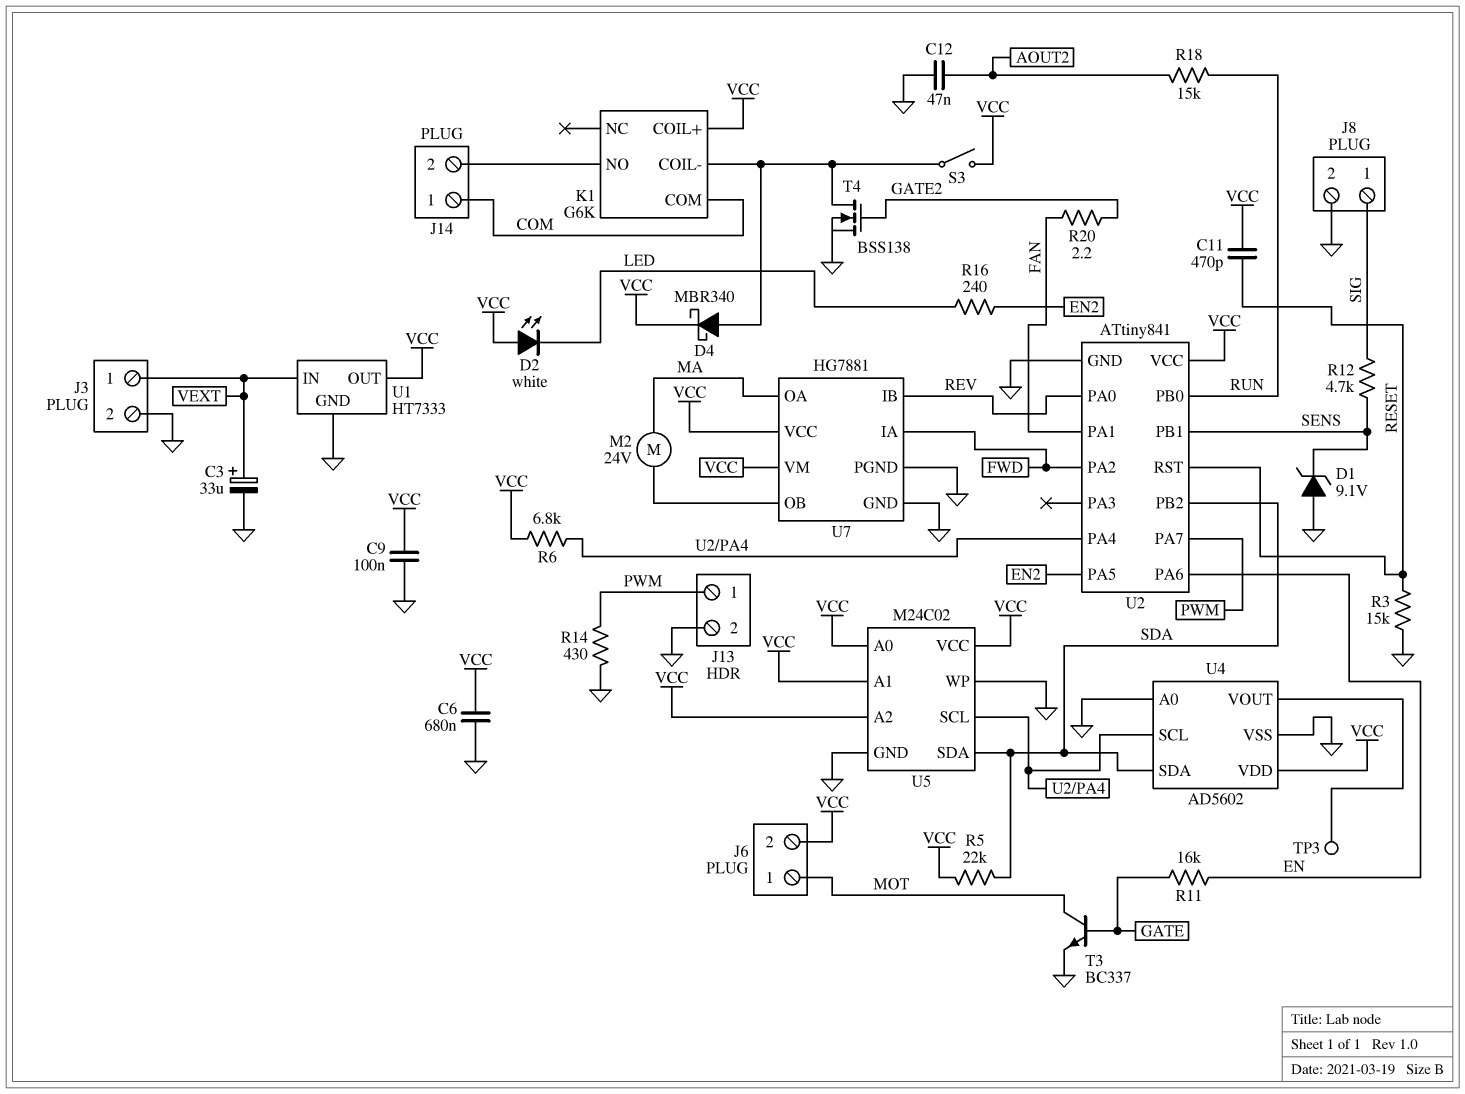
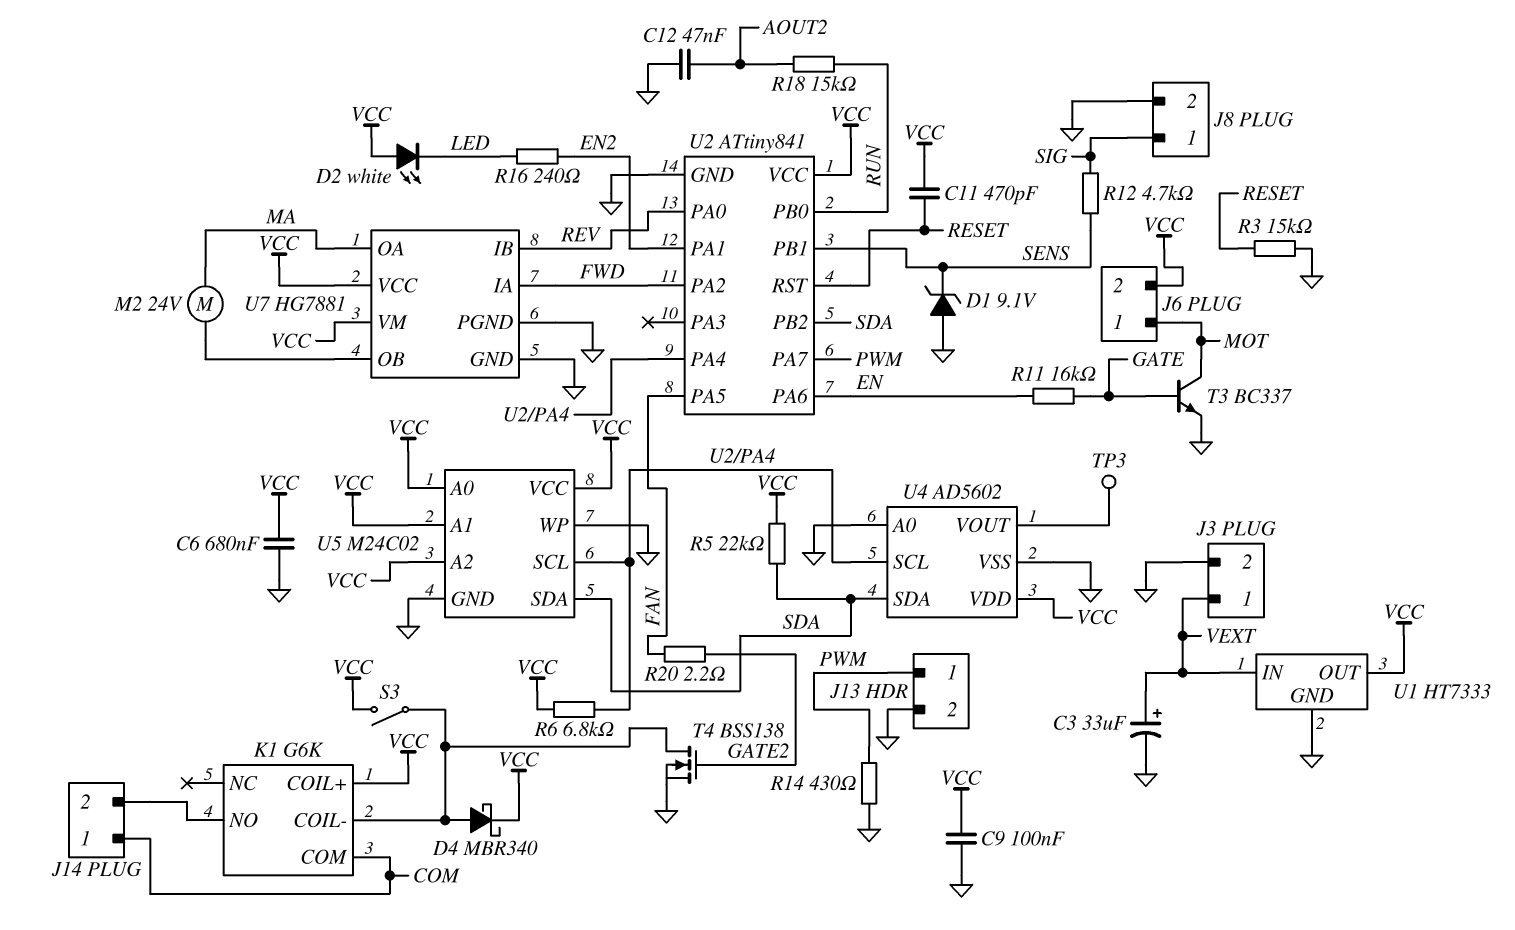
U2 pin PA1: FAN -> EN2
U2 pin PA5: EN2 -> FAN

